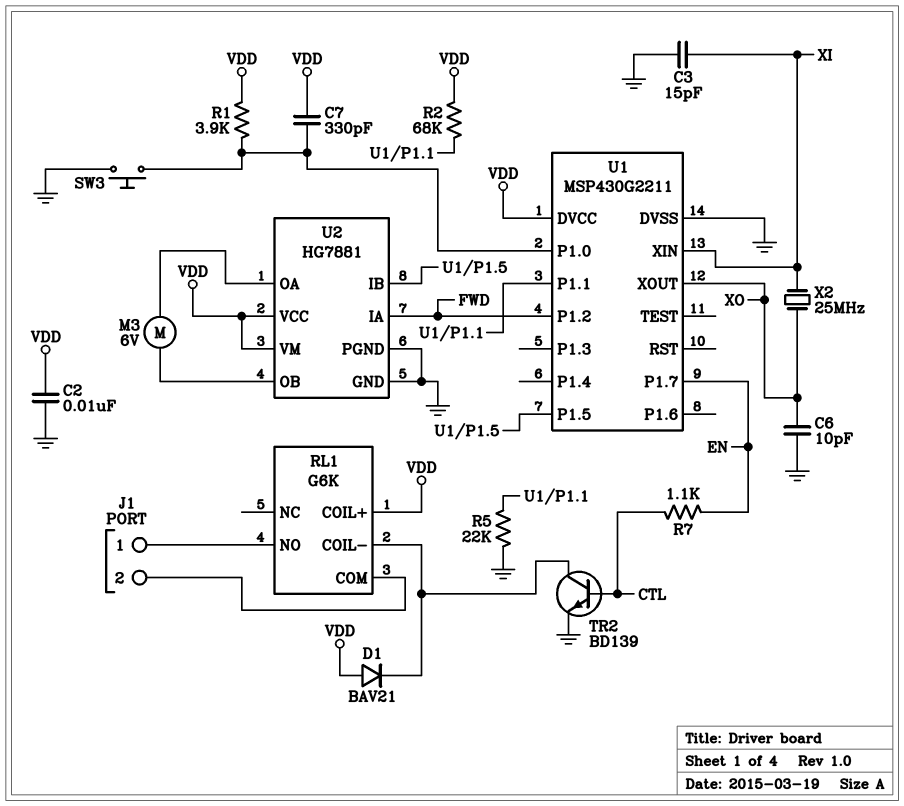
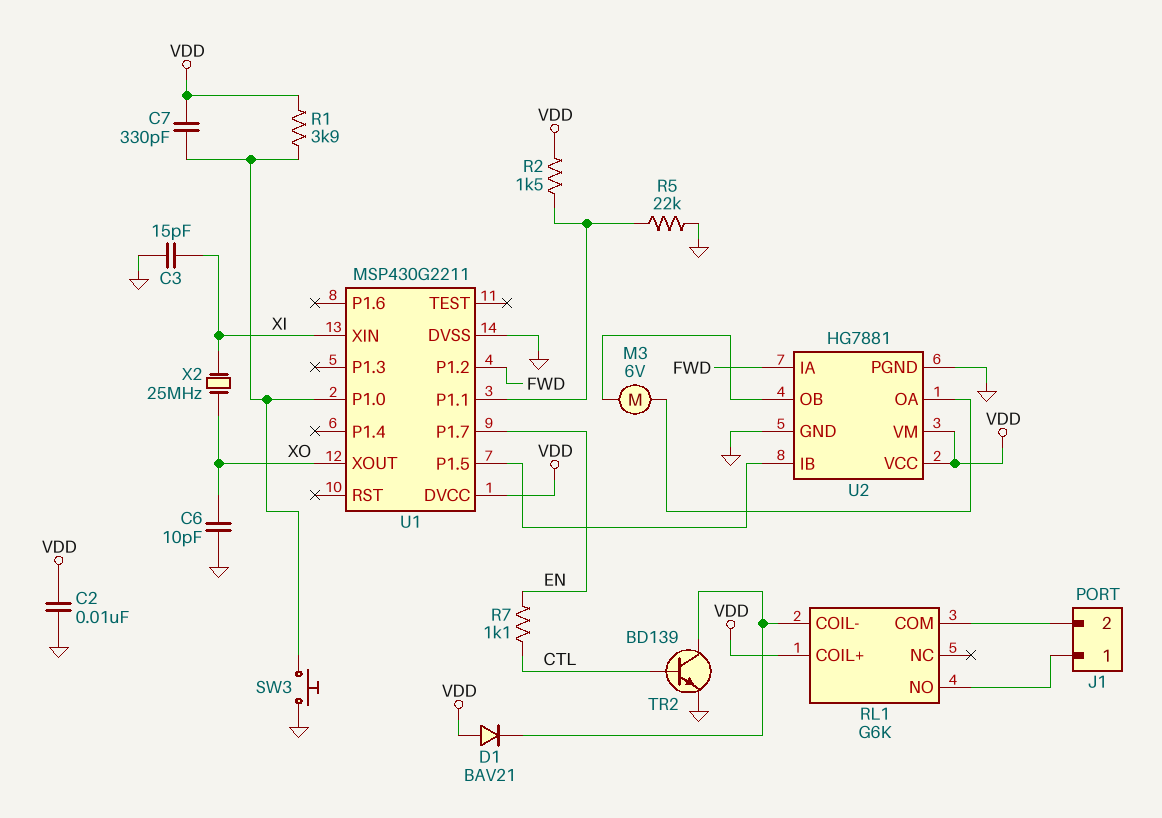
R2: 68k (U1/P1.1, VDD) -> 1.5k (U1/P1.1, VDD)

